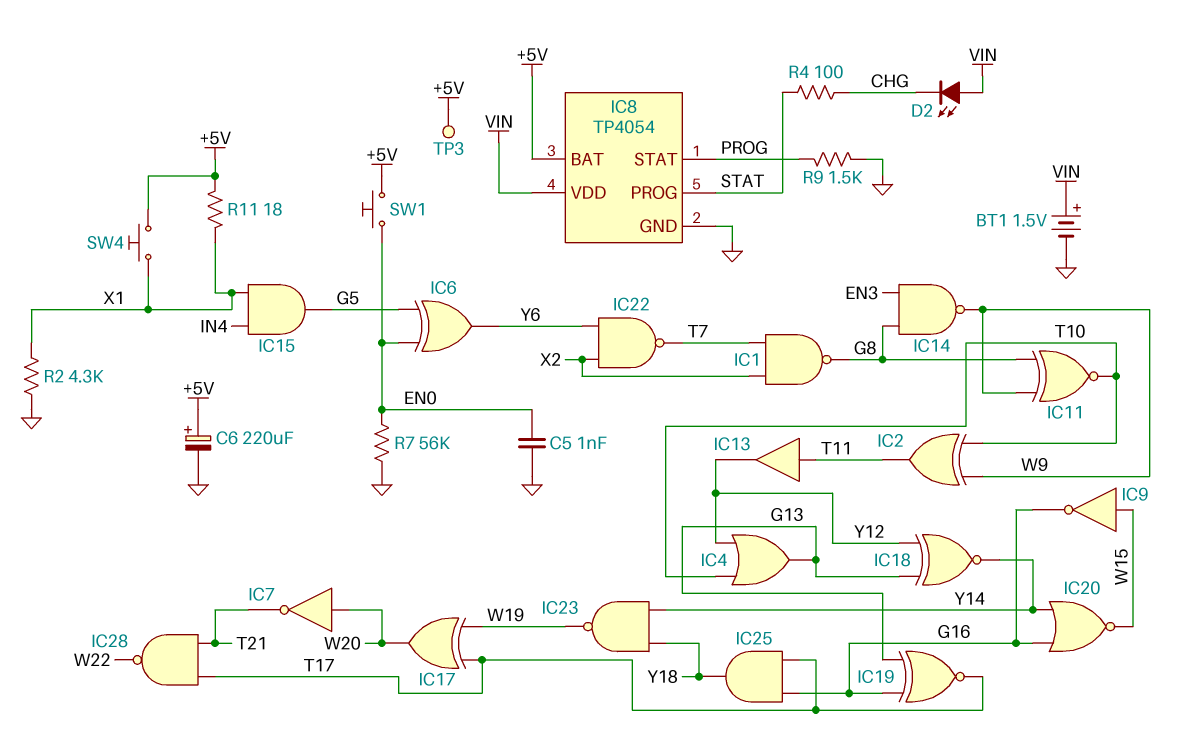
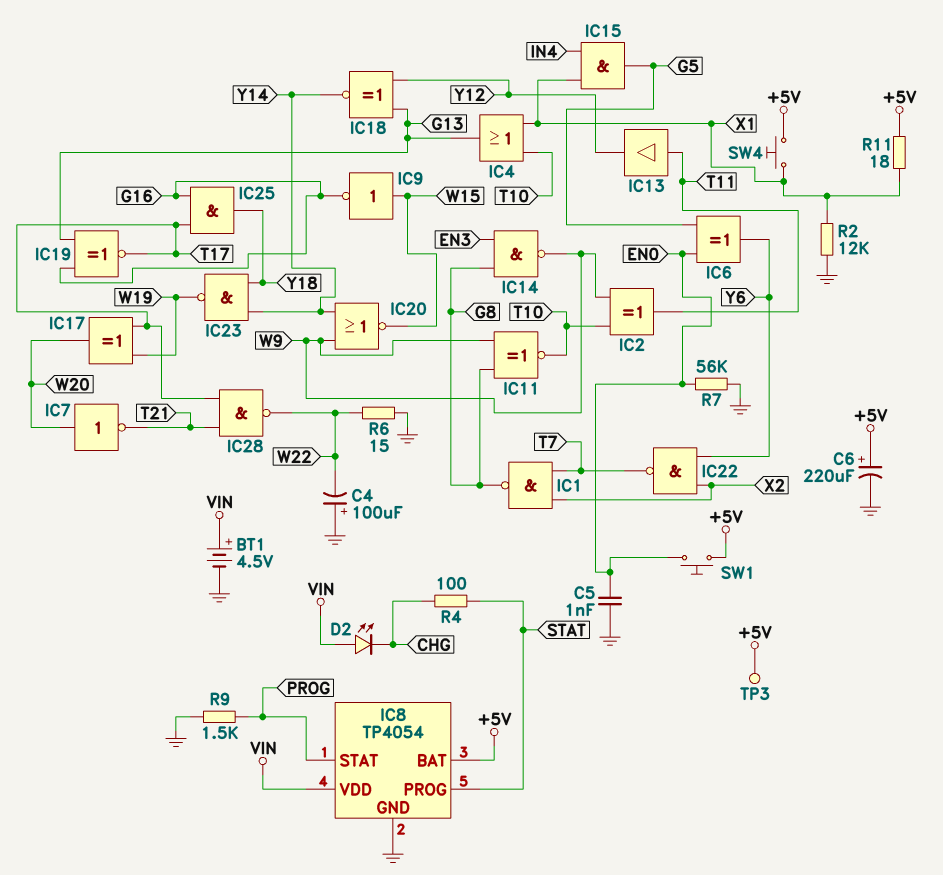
BT1: 1.5V (plus VIN, minus GND) -> 4.5V (plus VIN, minus GND)
C4: none -> 100uF (plus GND, minus W22)
IC4: OR (in T10, in Y12, out G13) -> OR (in T10, in X1, out G13)
IC20: NOR (in G16, in Y14, out W15) -> NOR (in W9, in Y14, out W15)
R2: 4.3k (GND, X1) -> 12k (GND, X1)
R6: none -> 15 (GND, W22)

